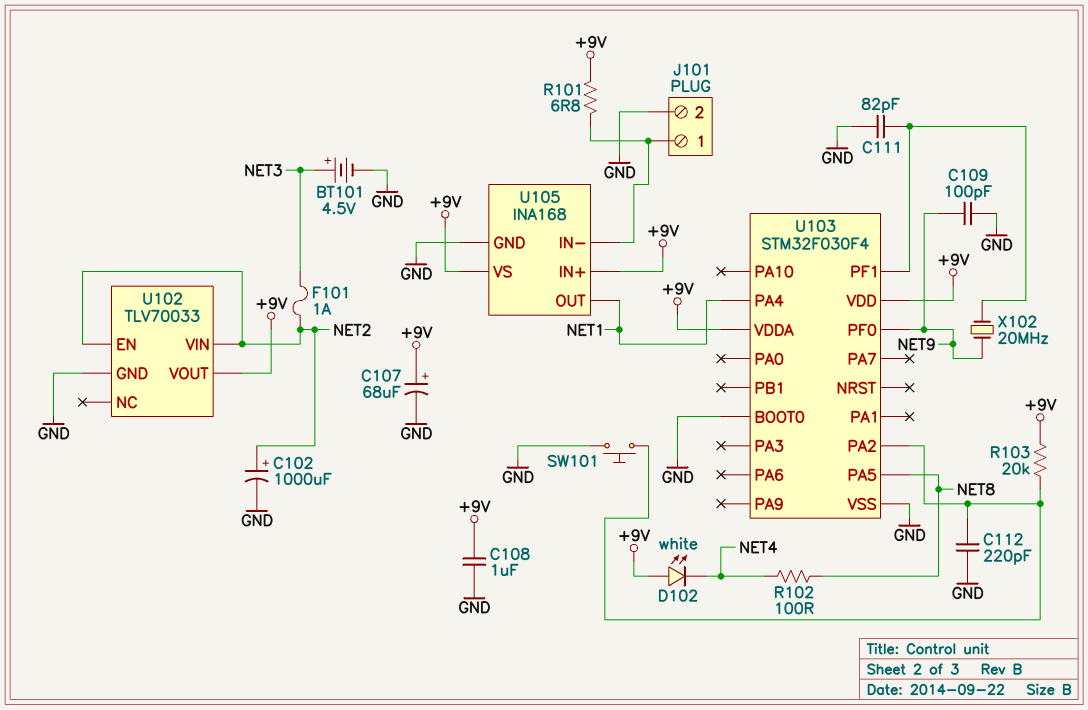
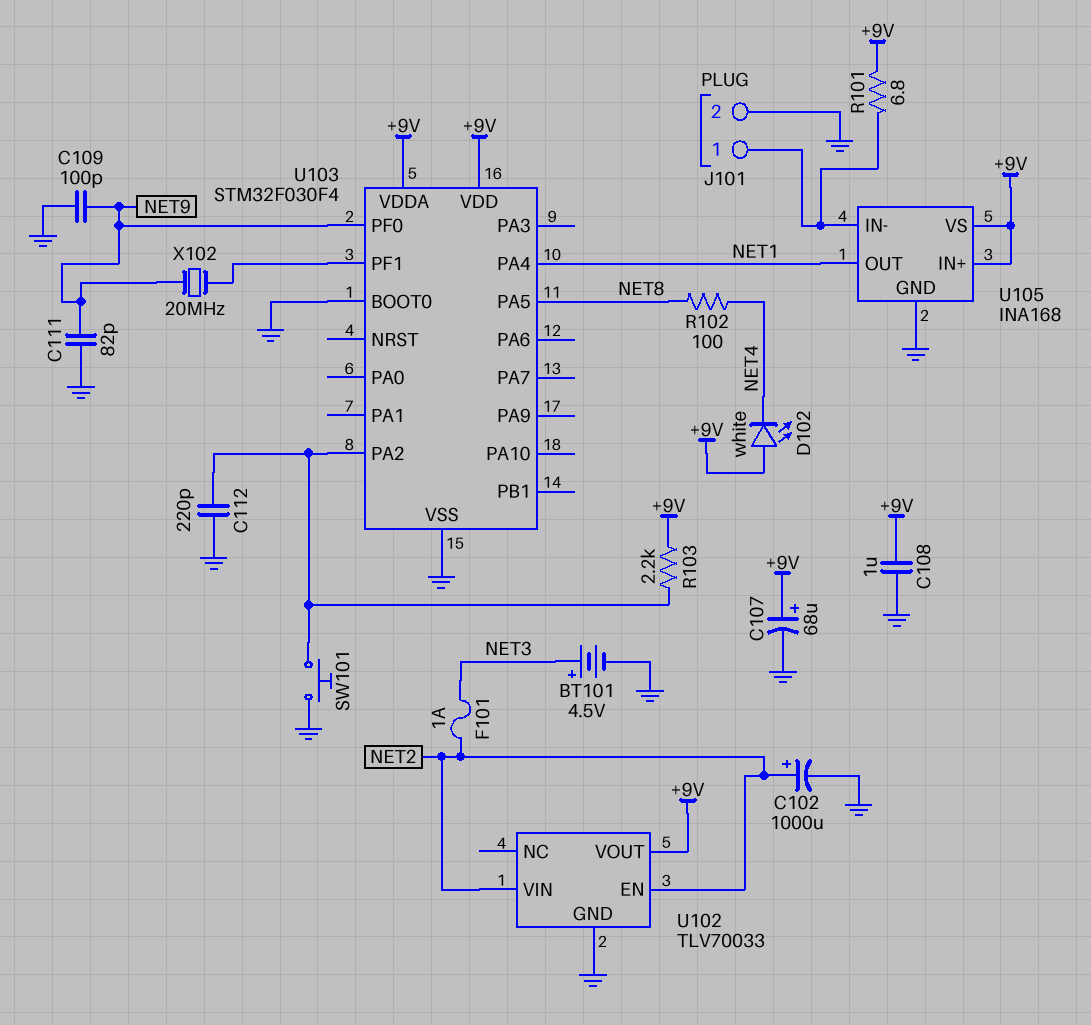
C111: 82pF (GND, U103/PF1) -> 82pF (GND, NET9)
R103: 20k (+9V, U103/PA2) -> 2.2k (+9V, U103/PA2)

